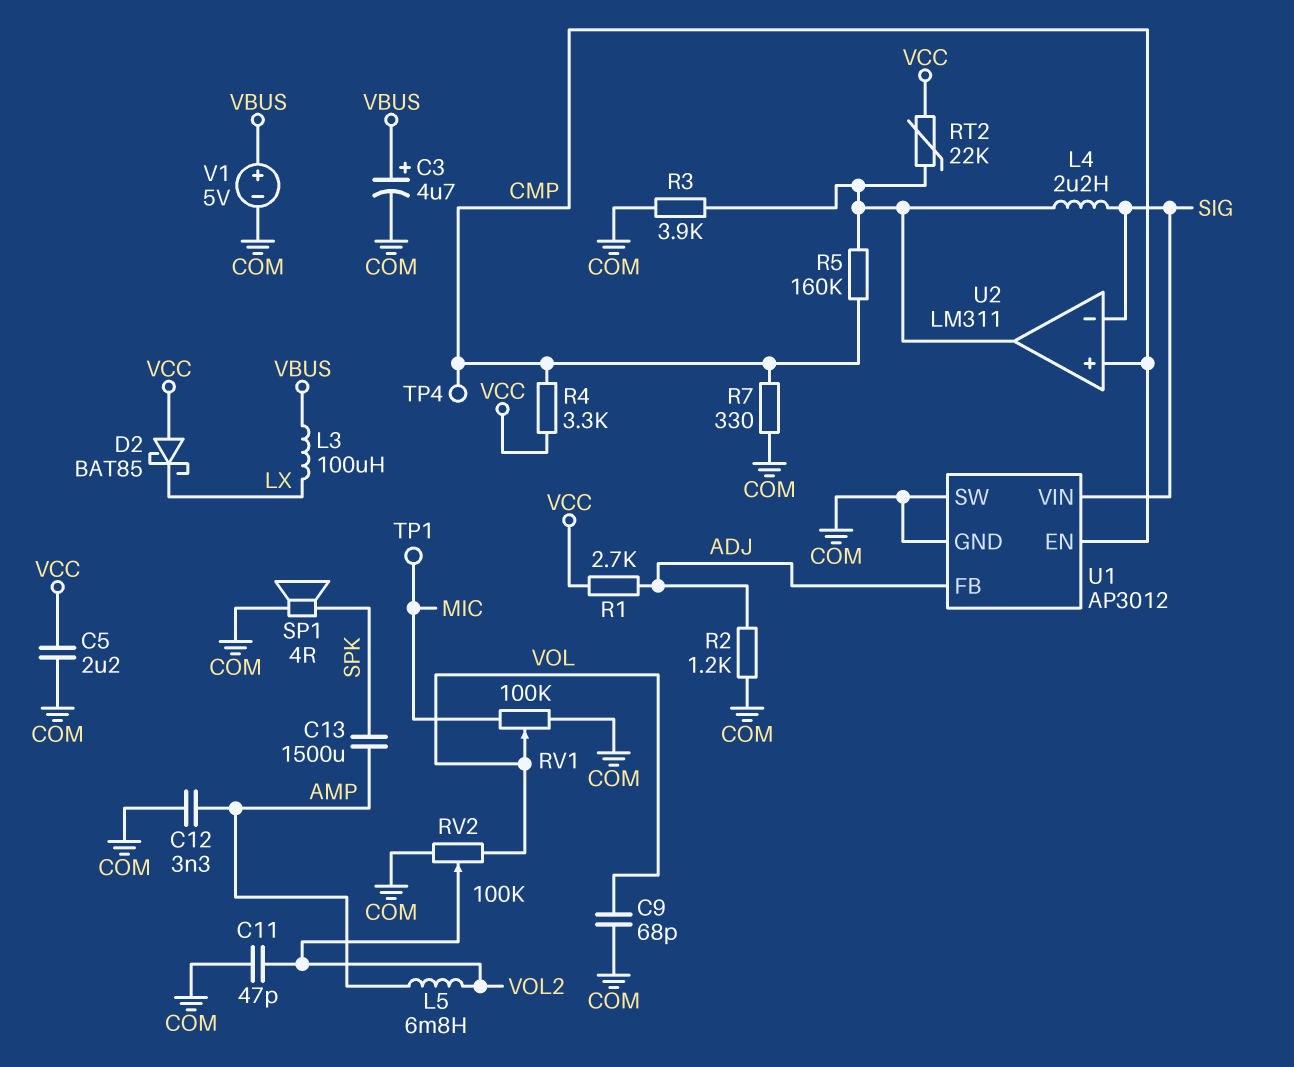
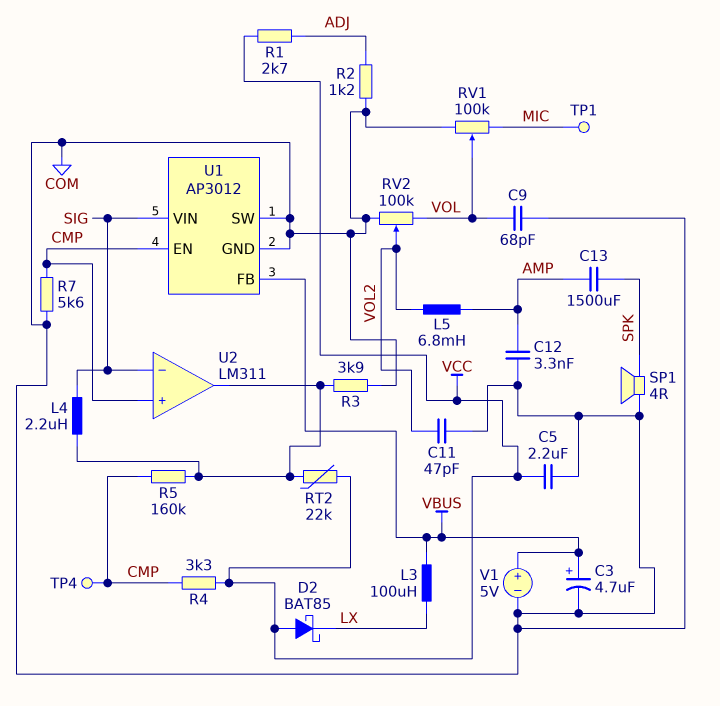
R7: 330 (CMP, COM) -> 5.6k (CMP, COM)
U1 pin FB: ADJ -> VBUS

